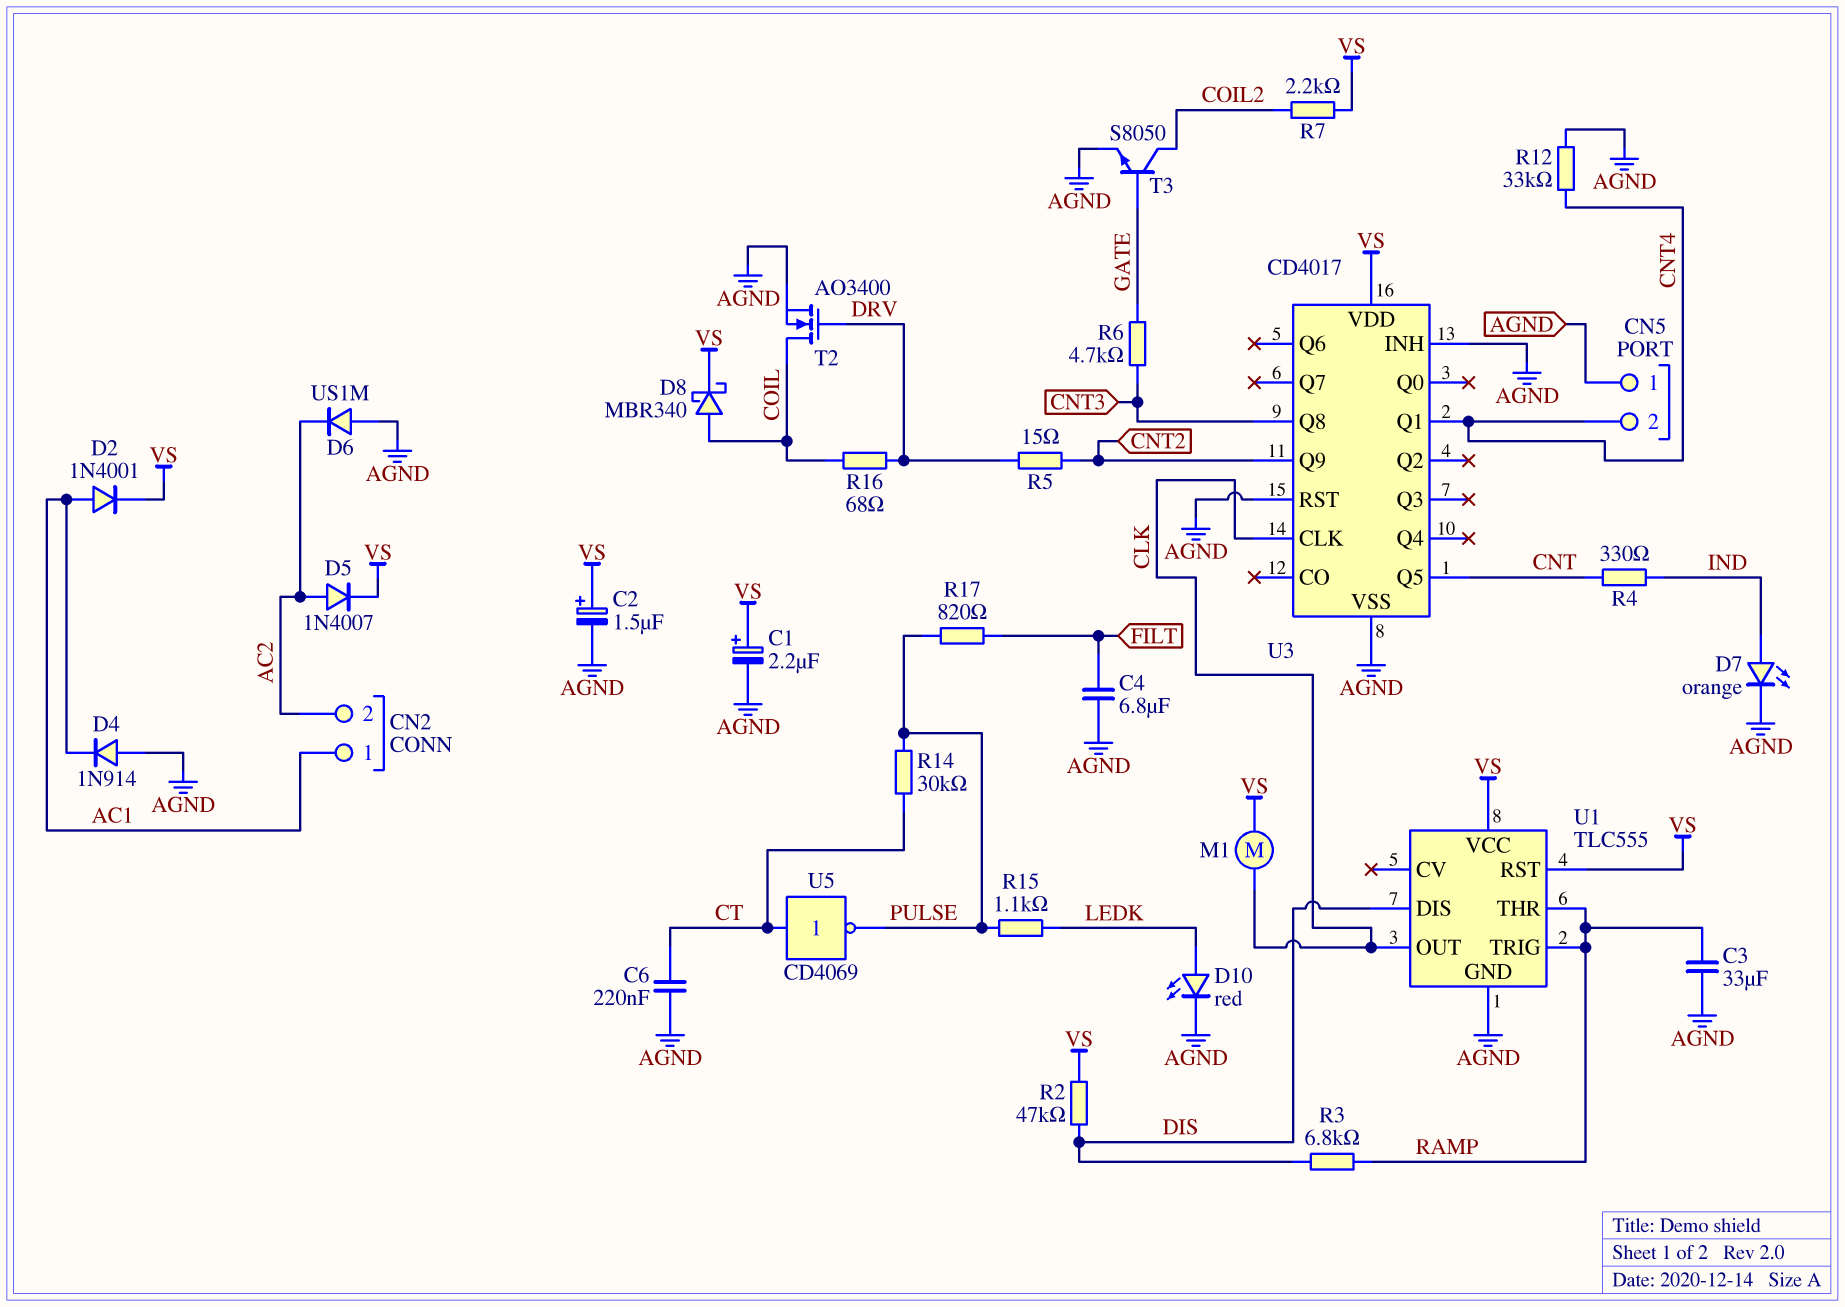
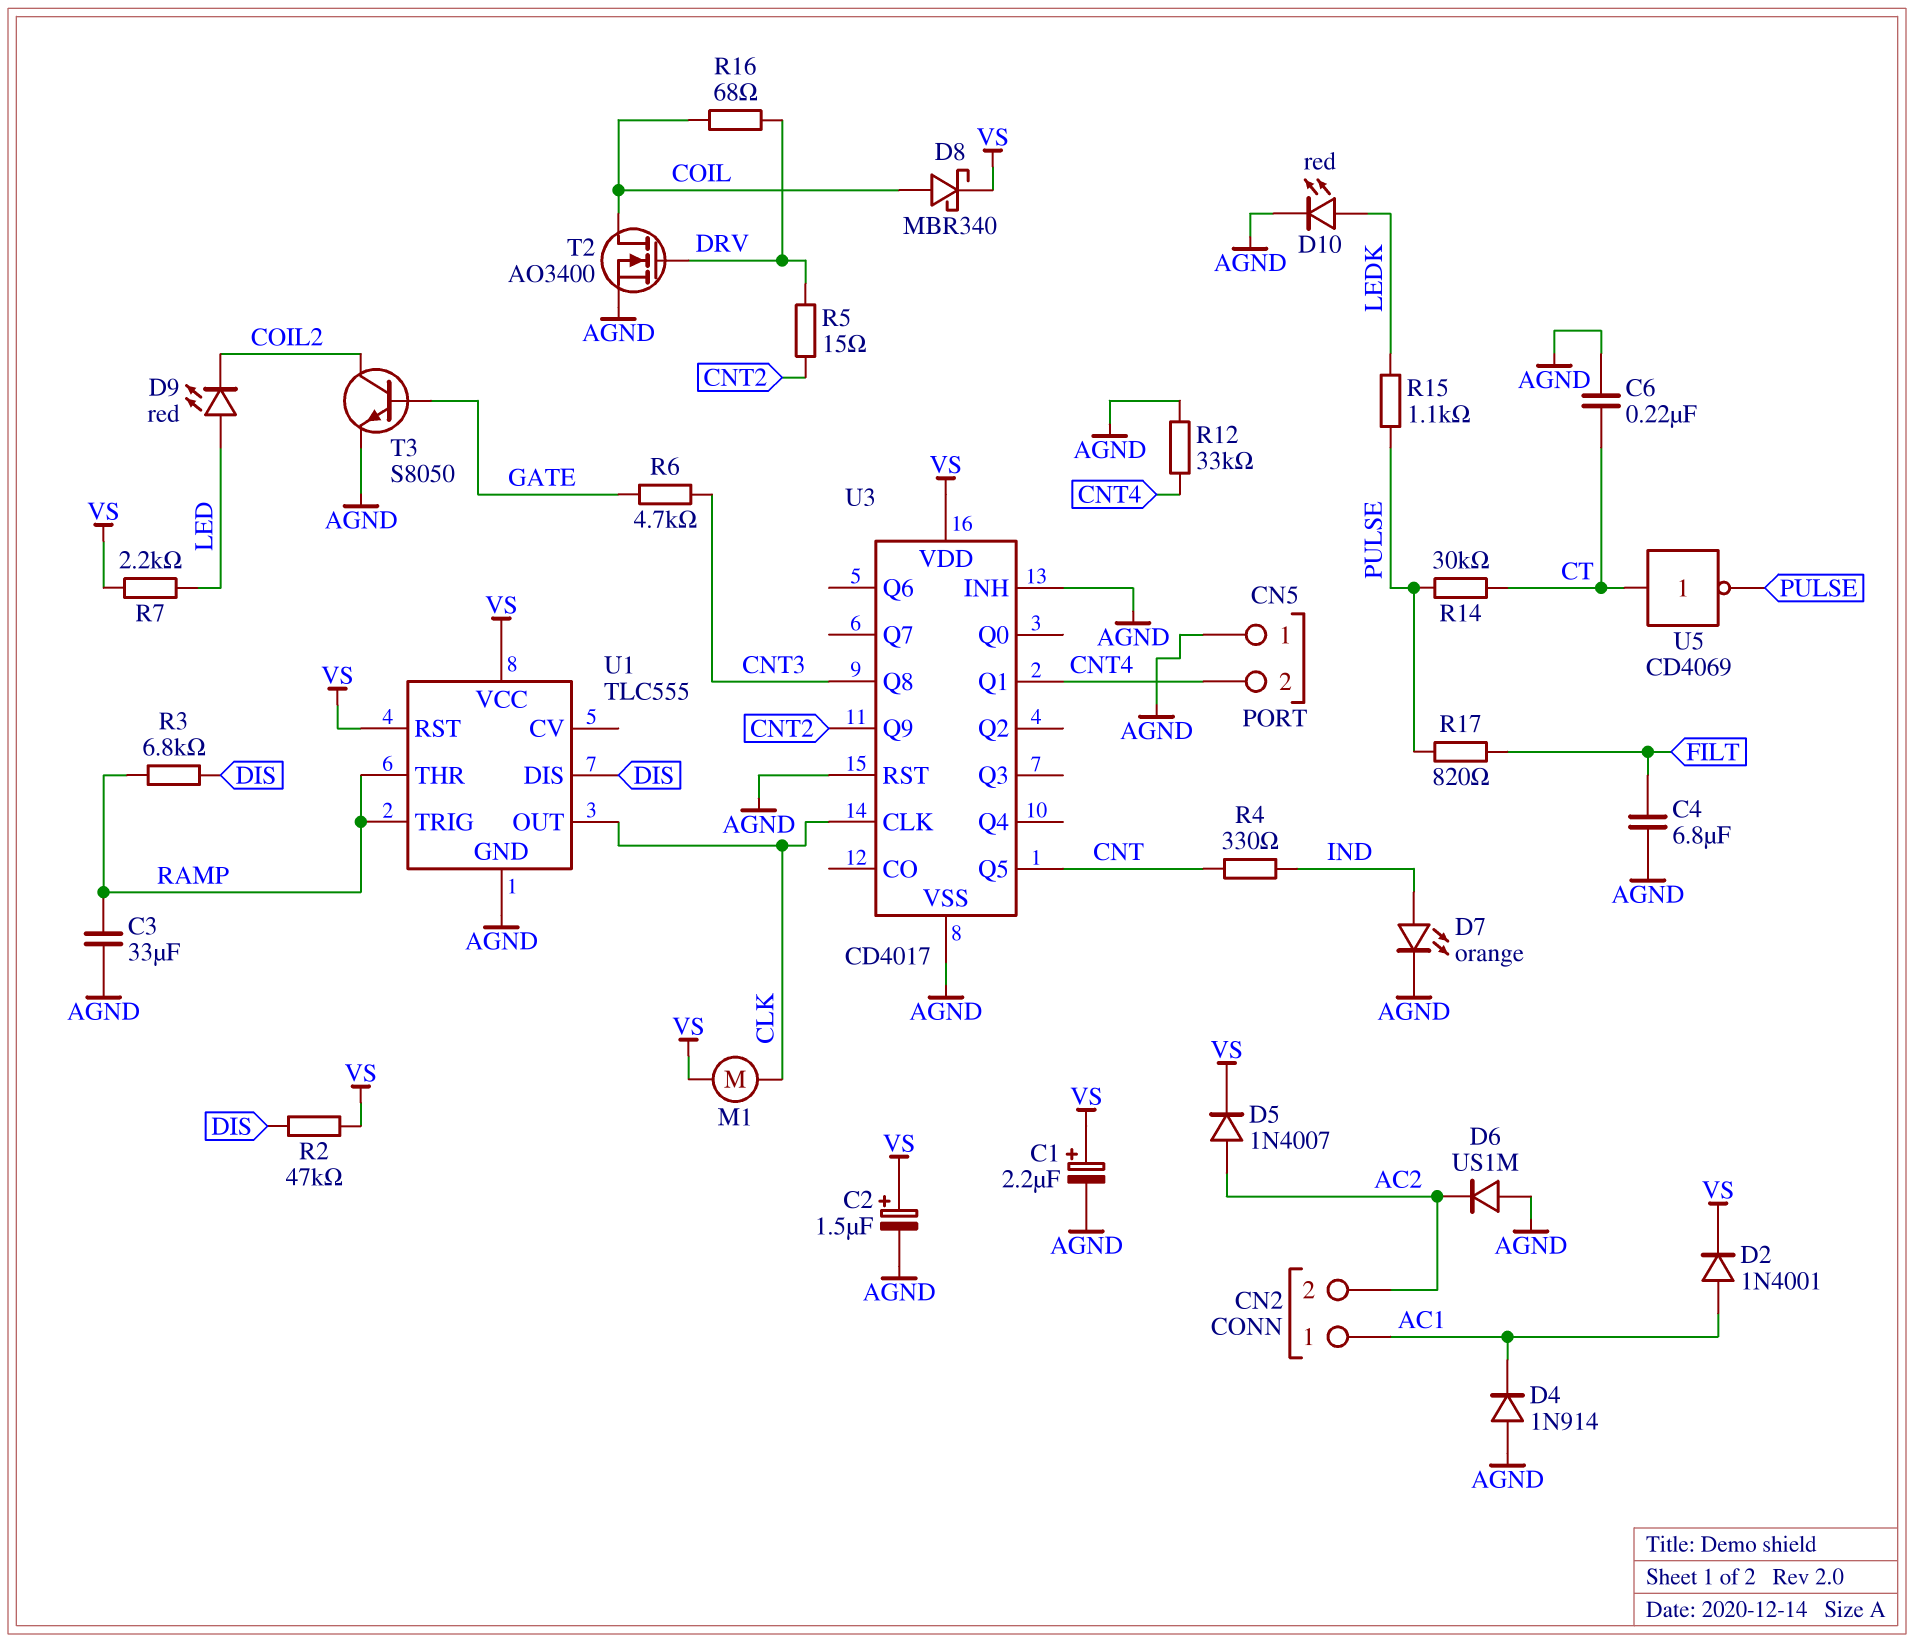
D9: none -> LED red (A LED, K COIL2)
R7: 2.2k (COIL2, VS) -> 2.2k (LED, VS)

